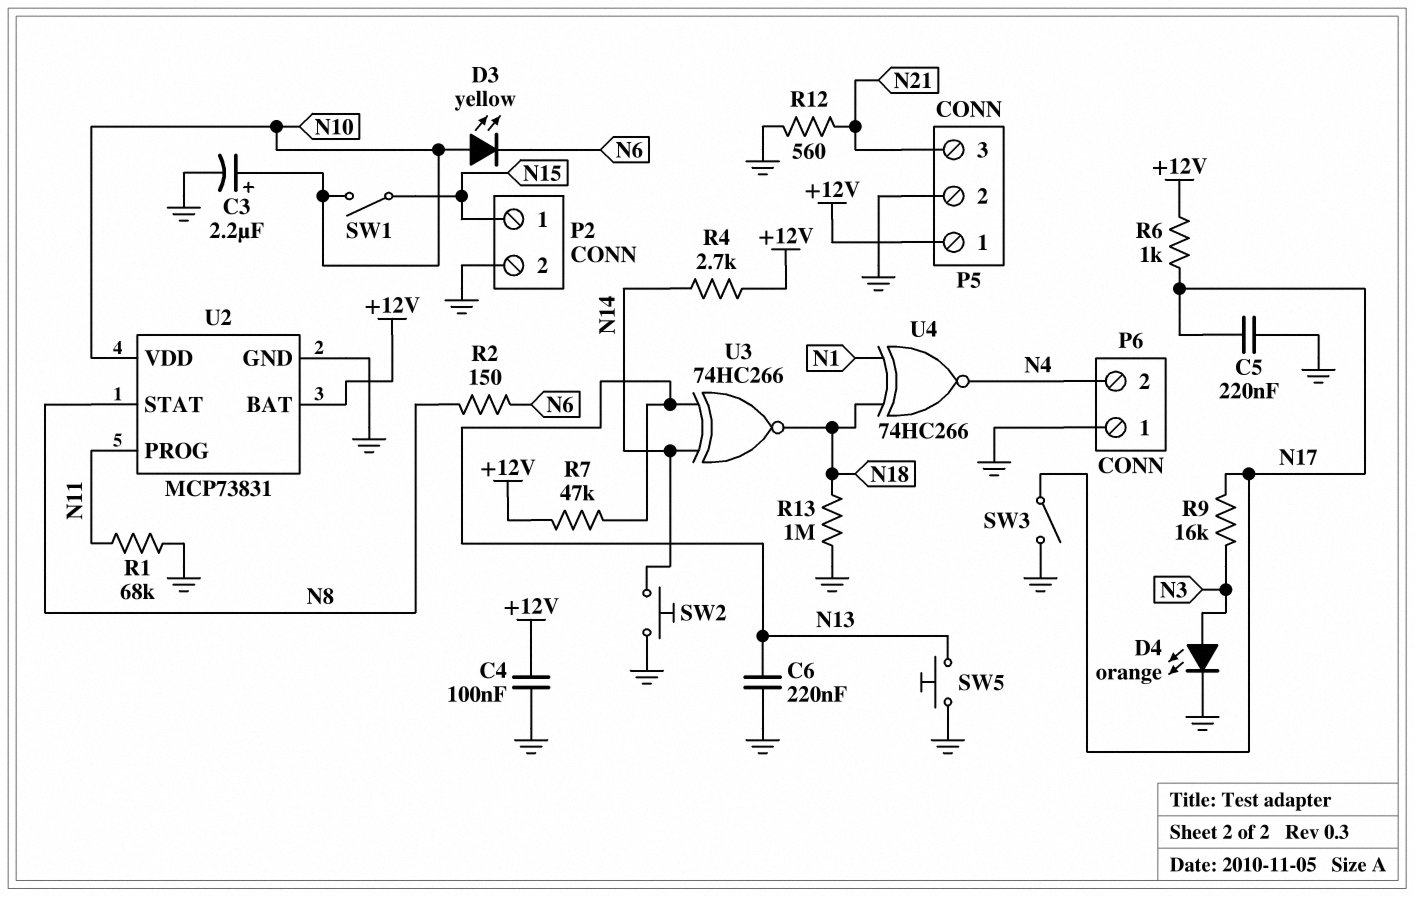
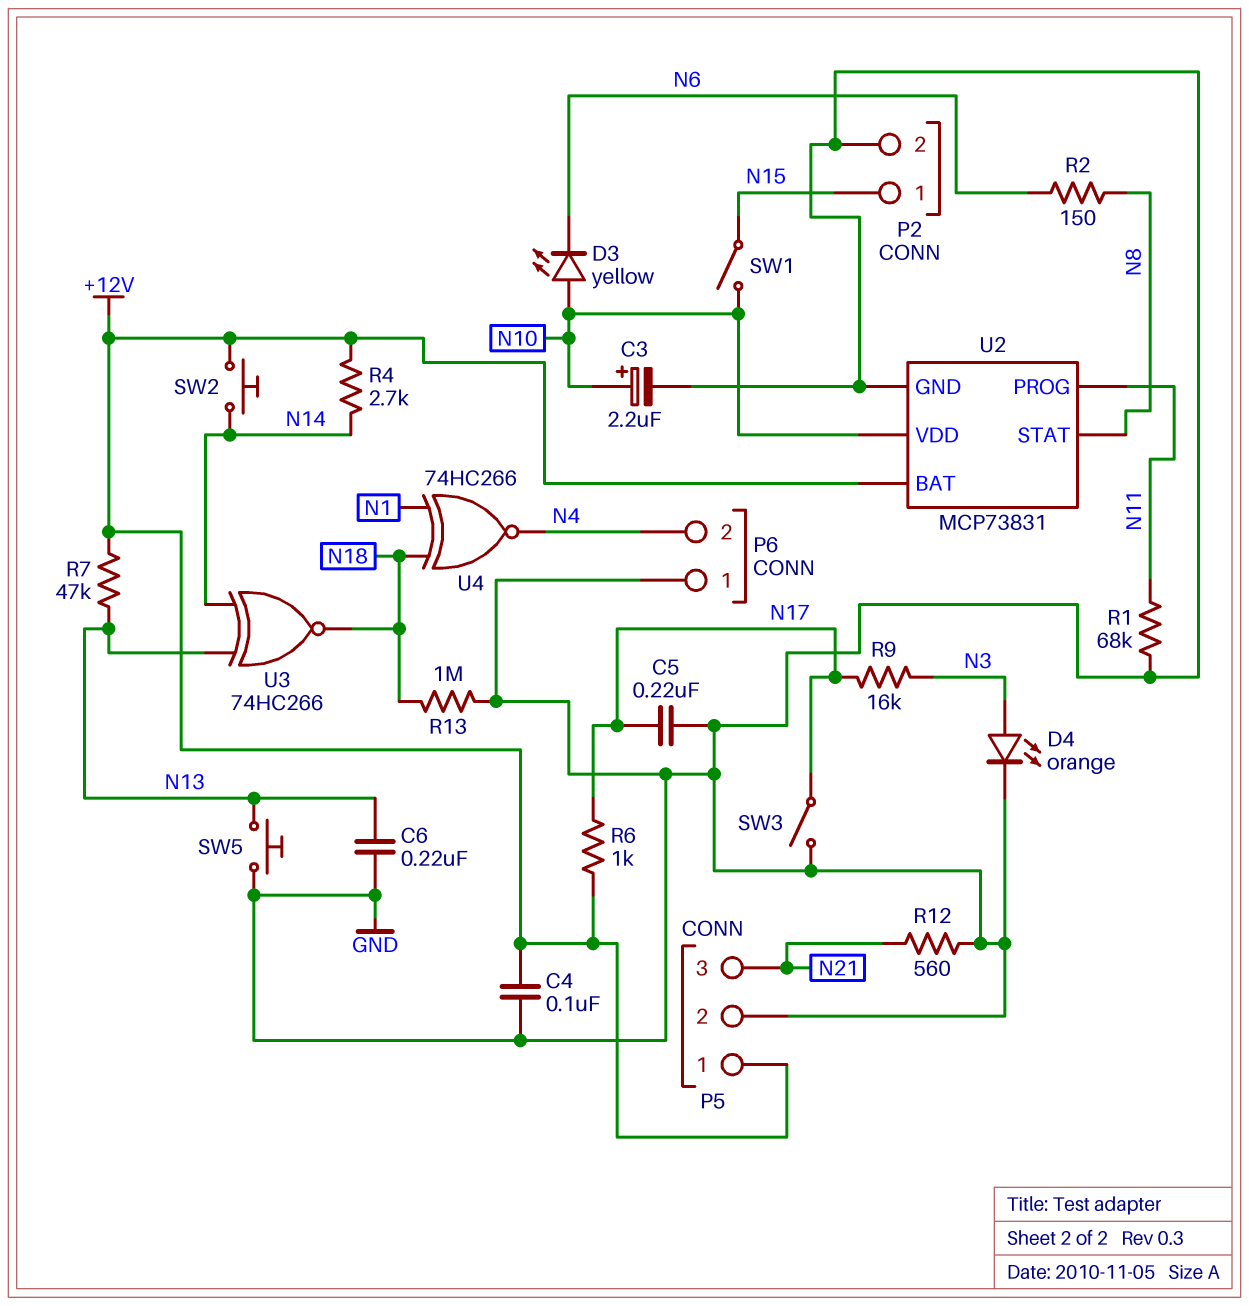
SW2: button (GND, N14) -> button (+12V, N14)

